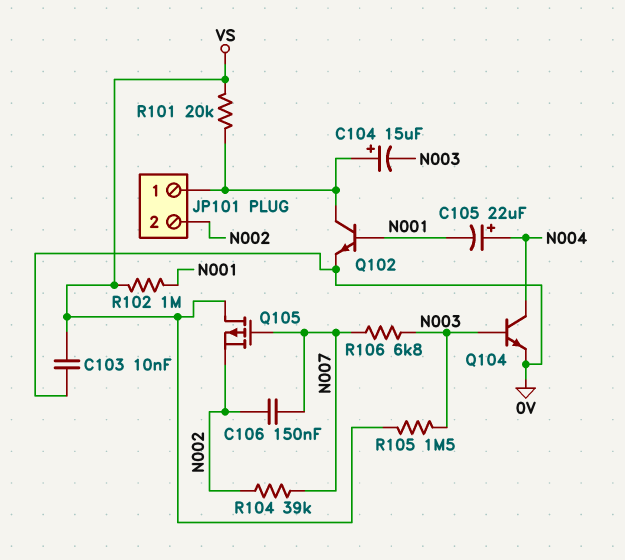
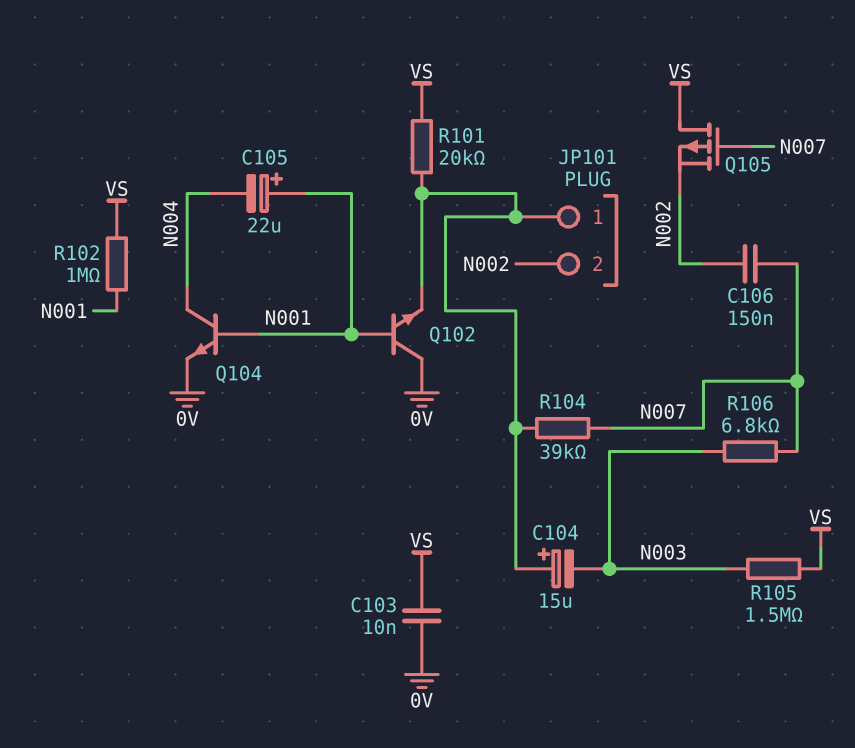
C105: 22uF (plus N004, minus N001) -> 22uF (plus N001, minus N004)
Q102: NPN (B N001, C JP101/1, E 0V) -> NPN (B N001, C 0V, E JP101/1)
Q104: NPN (B N003, C N004, E 0V) -> NPN (B N001, C N004, E 0V)
R104: 39k (N002, N007) -> 39k (JP101/1, N007)

